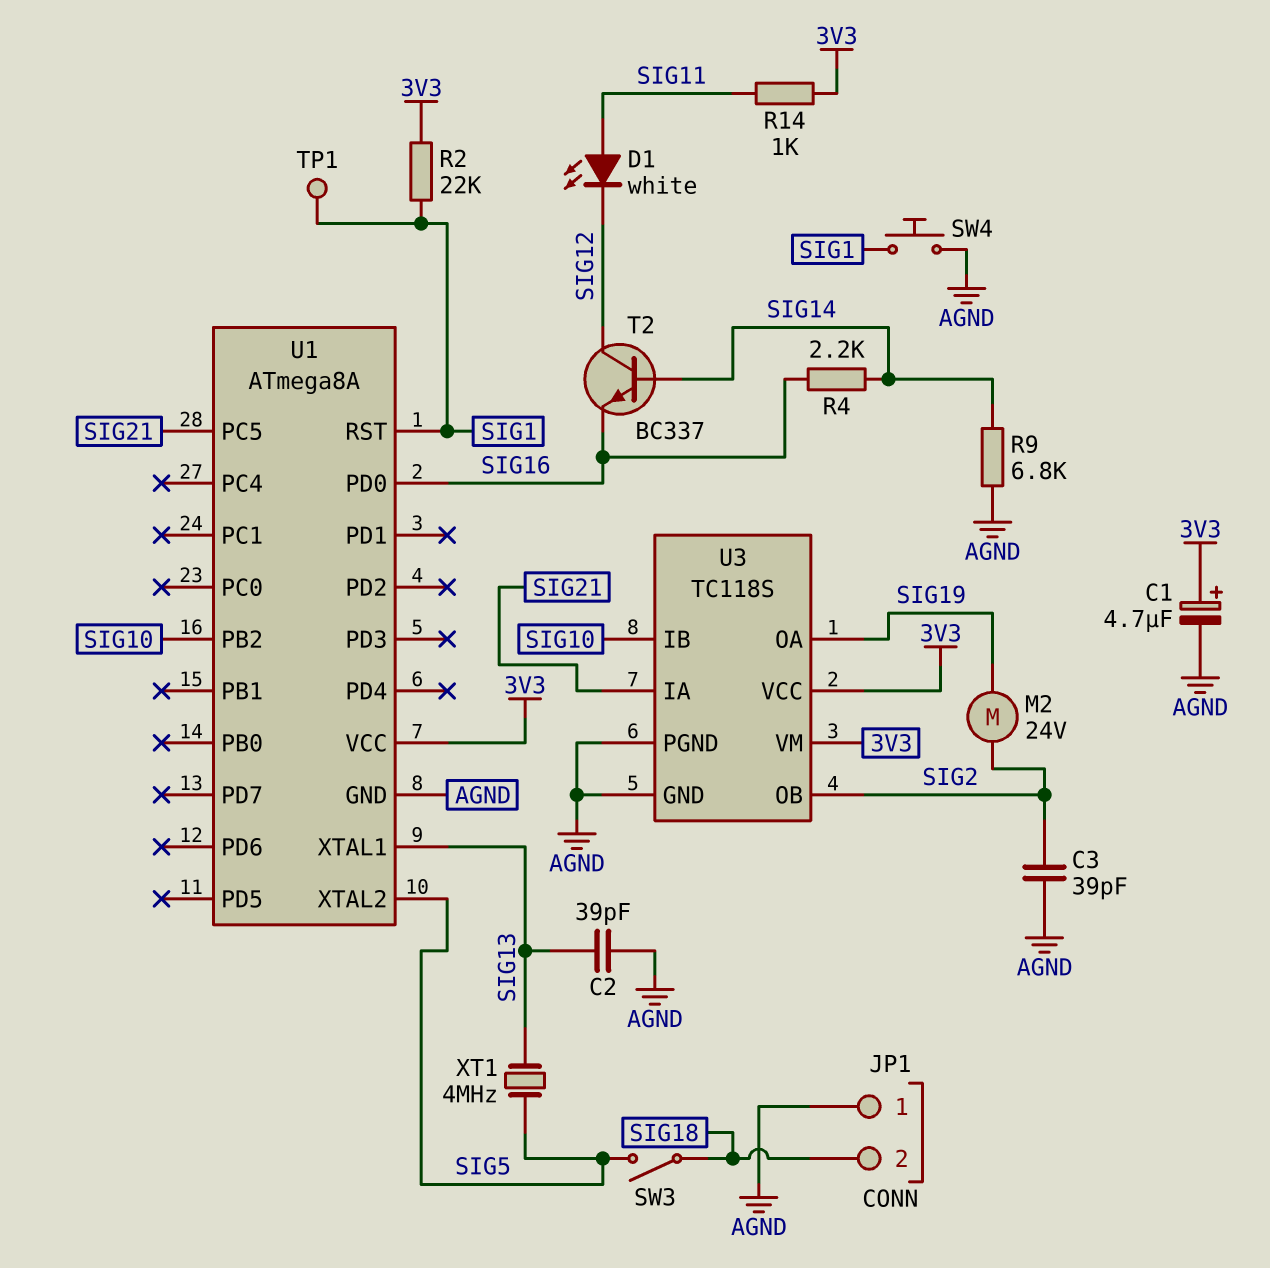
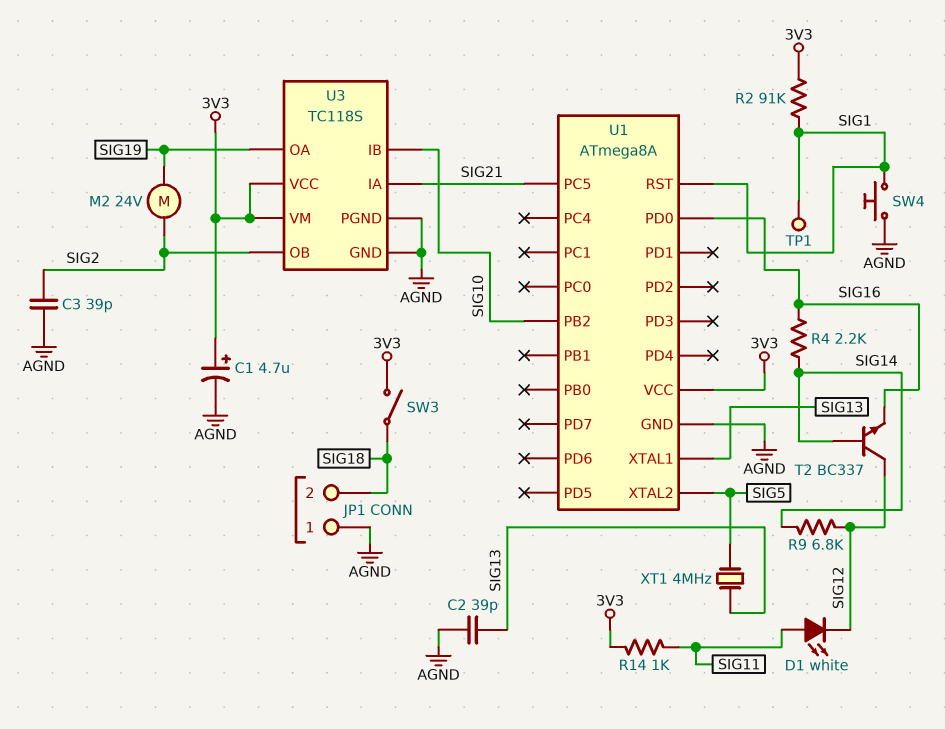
R2: 22k (3V3, SIG1) -> 91k (3V3, SIG1)
R9: 6.8k (AGND, SIG14) -> 6.8k (SIG12, SIG14)
SW3: switch (SIG5, SIG18) -> switch (3V3, SIG18)

